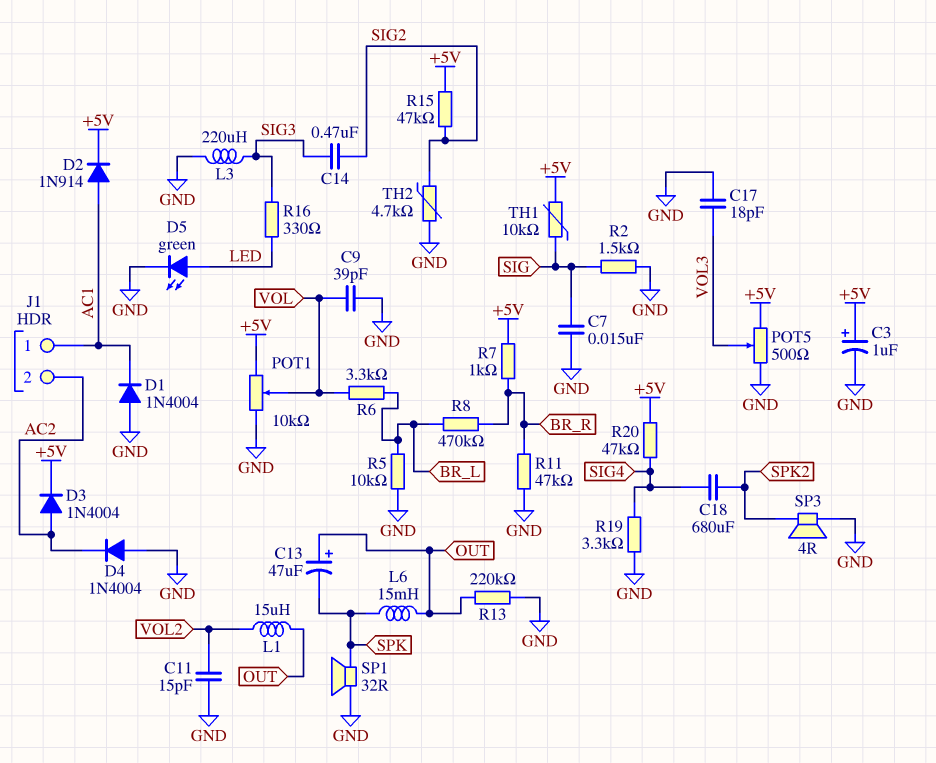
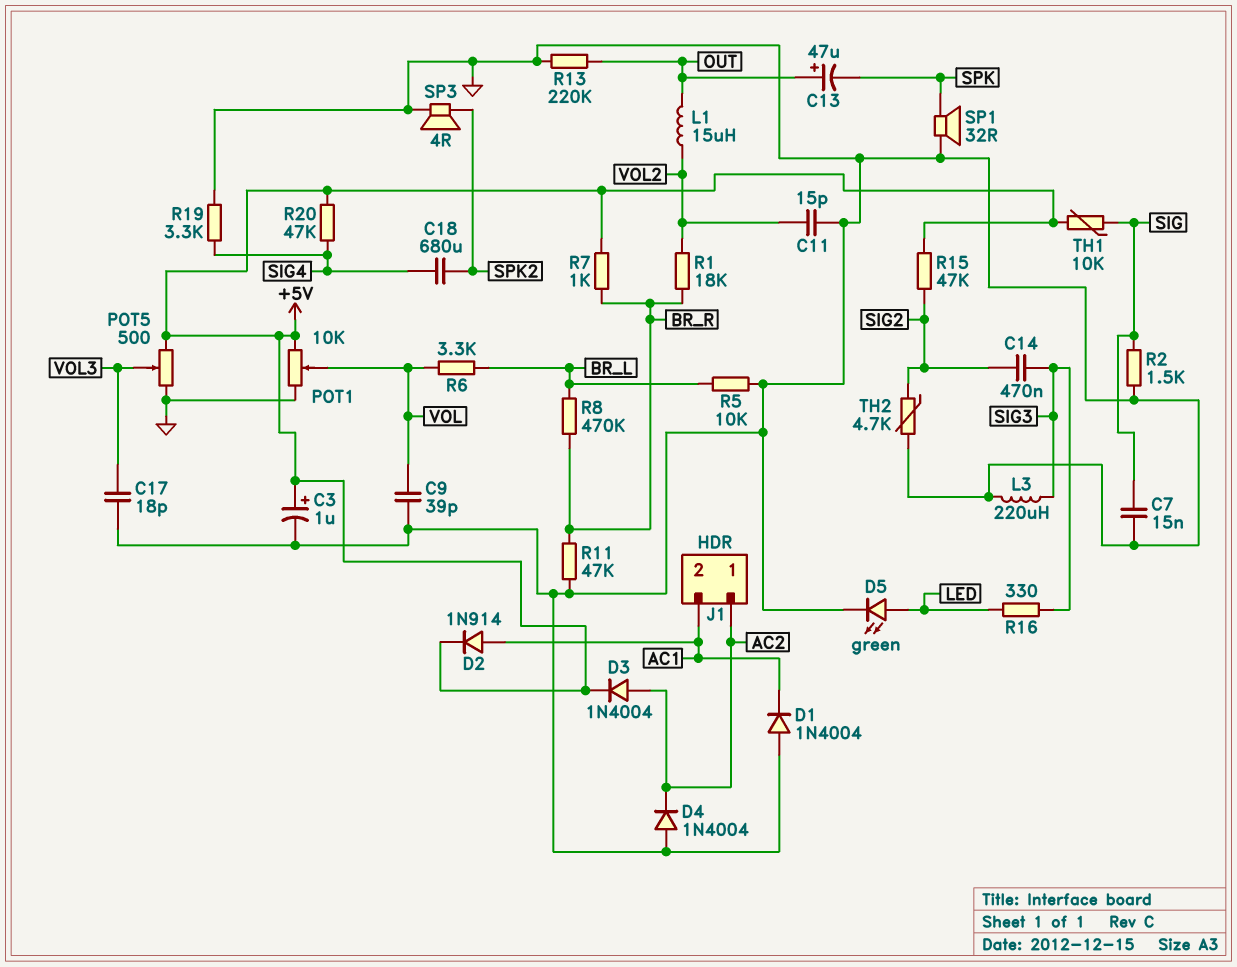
J1 pin 1: AC1 -> AC2
J1 pin 2: AC2 -> AC1
L6: 15mH (OUT, SPK) -> none
R1: none -> 18k (BR_R, VOL2)

